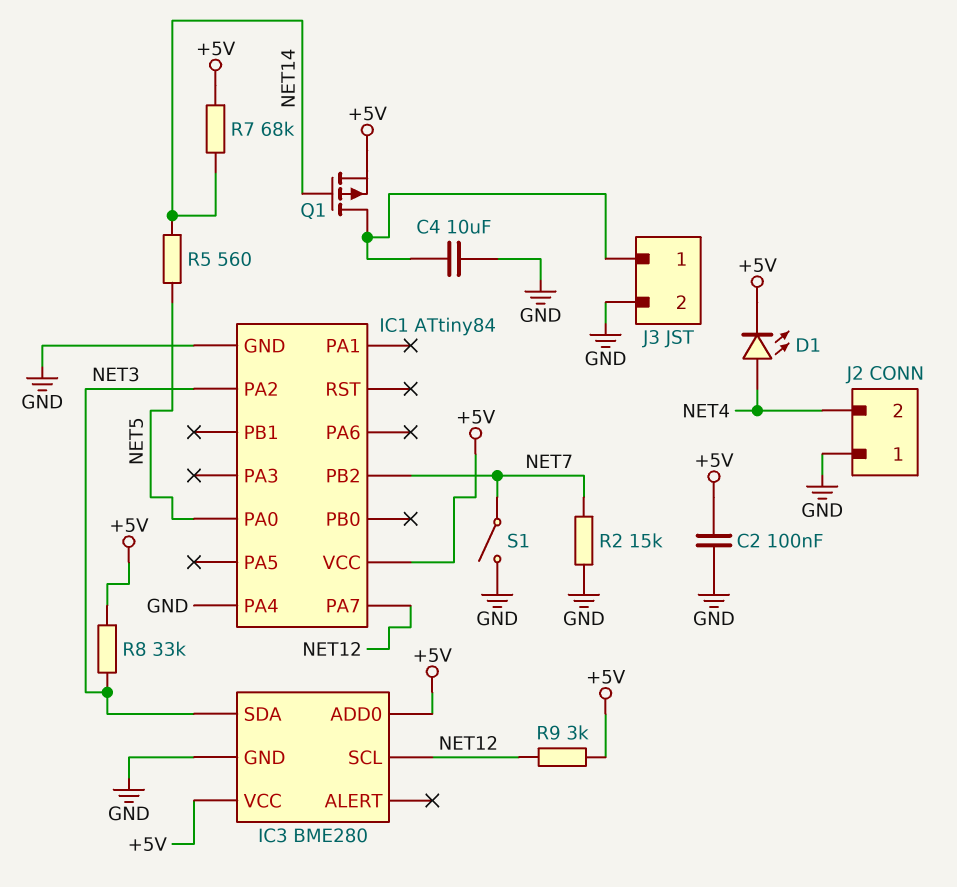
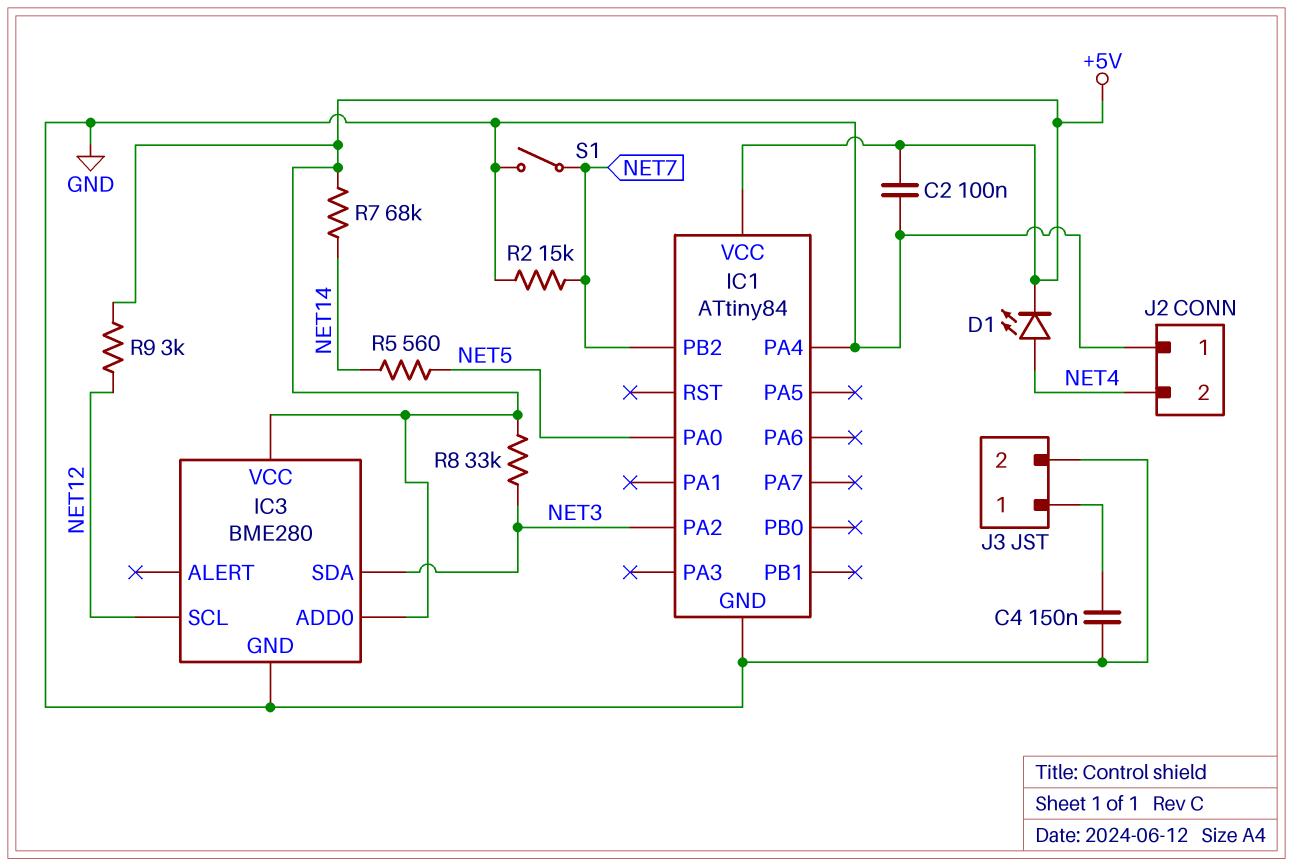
C4: 10uF (GND, J3/1) -> 150nF (GND, J3/1)
IC1 pin PA7: NET12 -> none
Q1: PMOS (G NET14, D J3/1, S +5V) -> none

